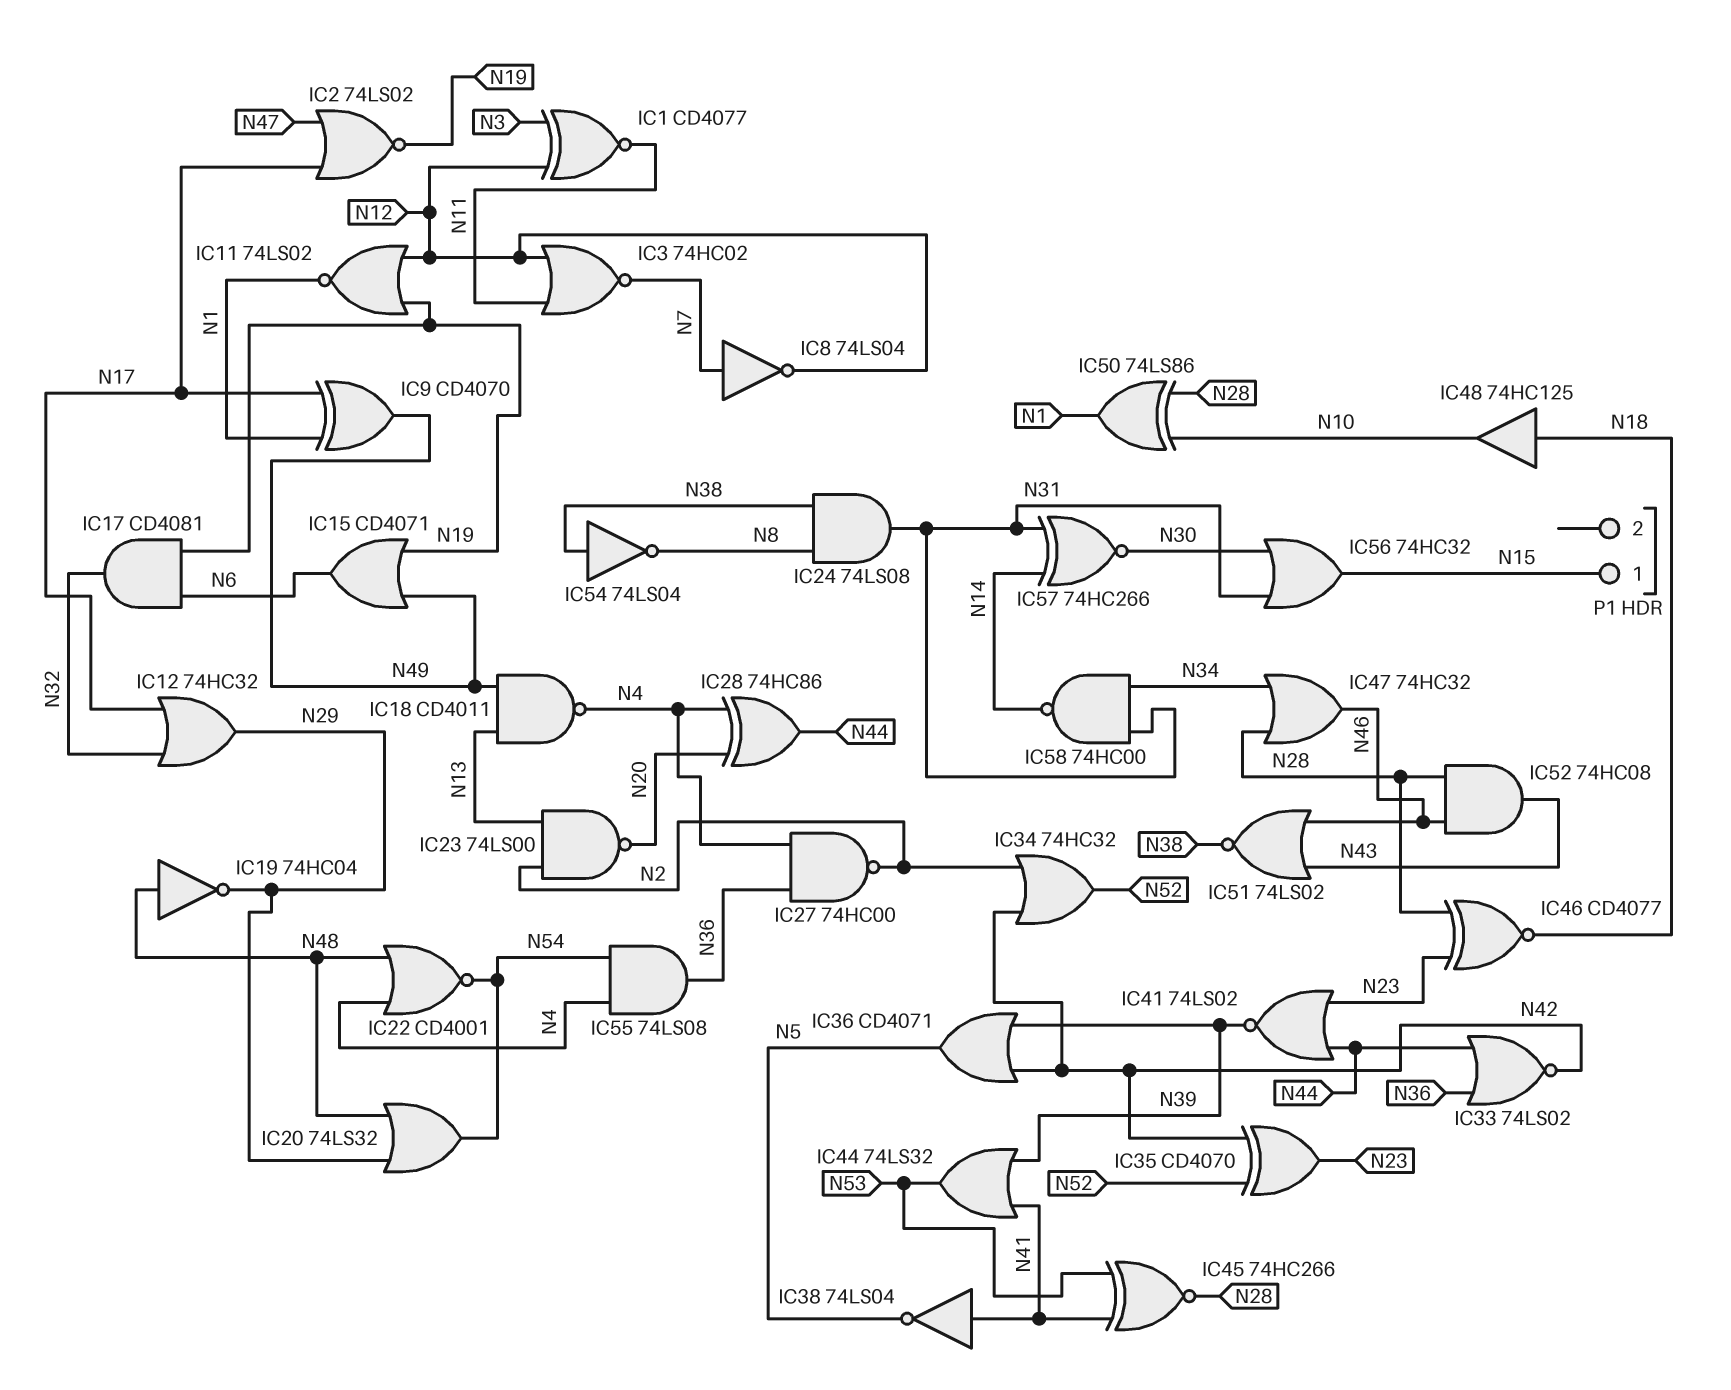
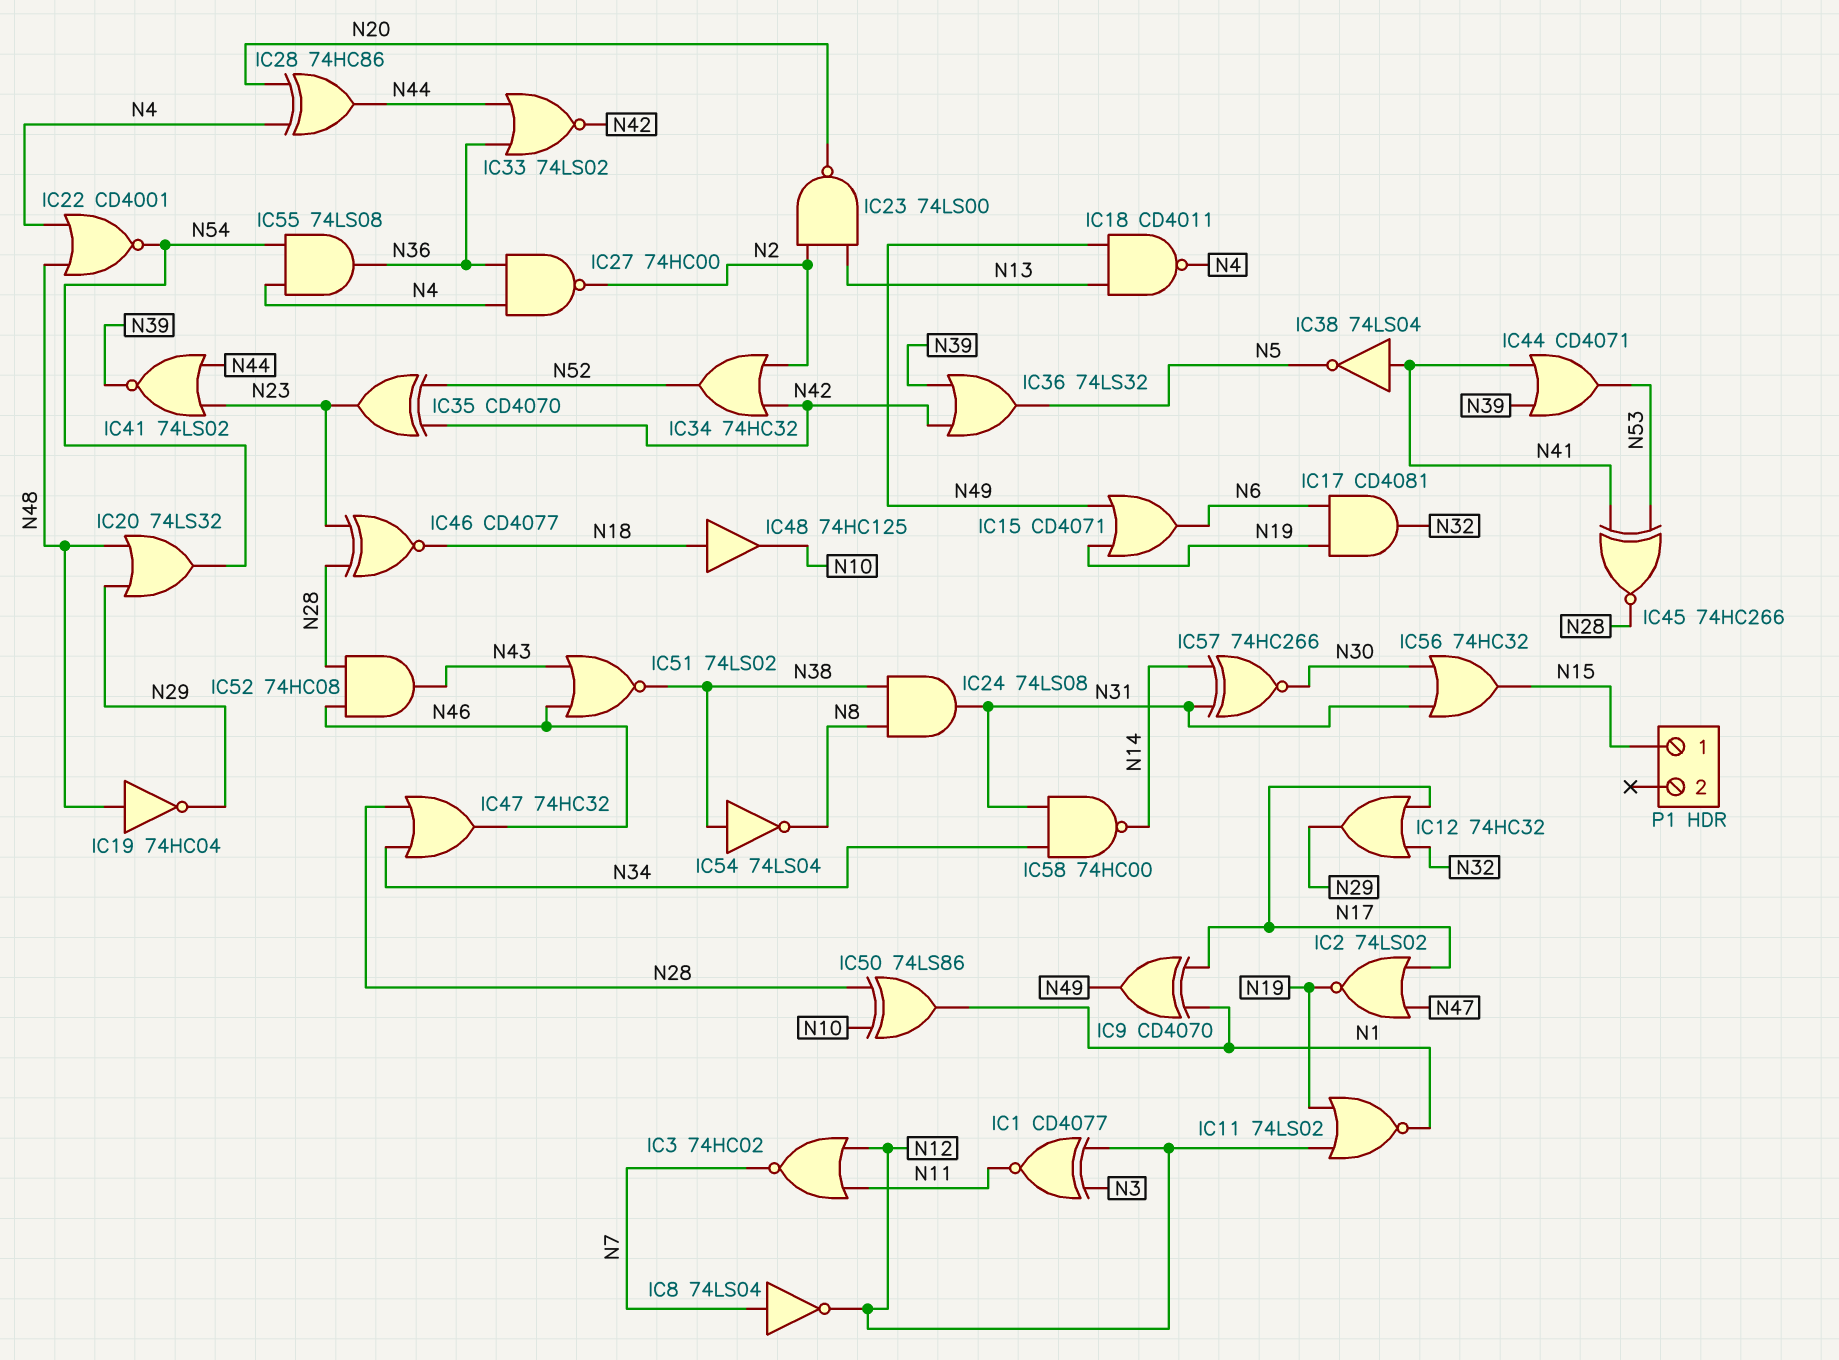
IC36: OR CD4071 (in N39, in N42, out N5) -> OR 74LS32 (in N39, in N42, out N5)
IC44: OR 74LS32 (in N39, in N41, out N53) -> OR CD4071 (in N39, in N41, out N53)

